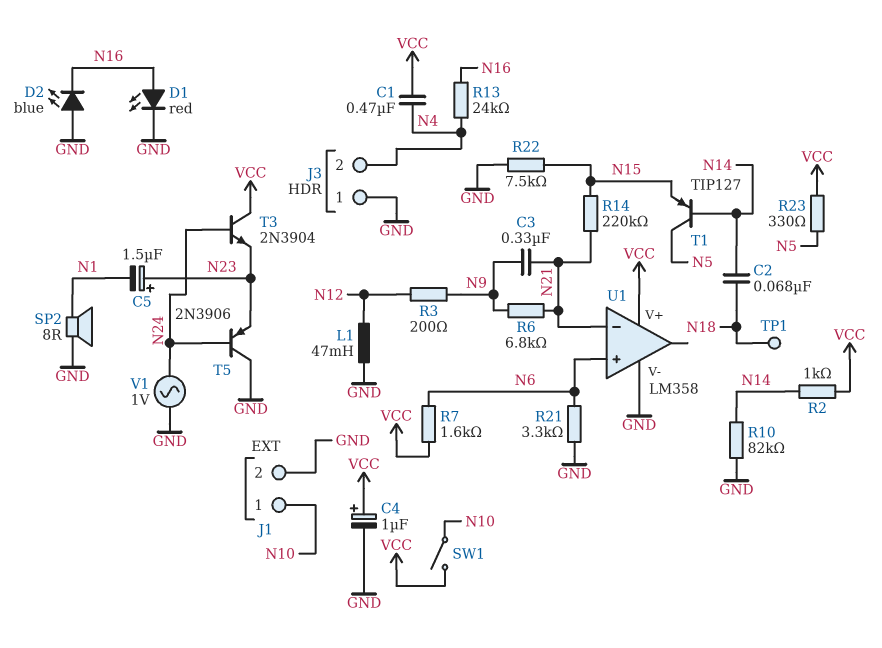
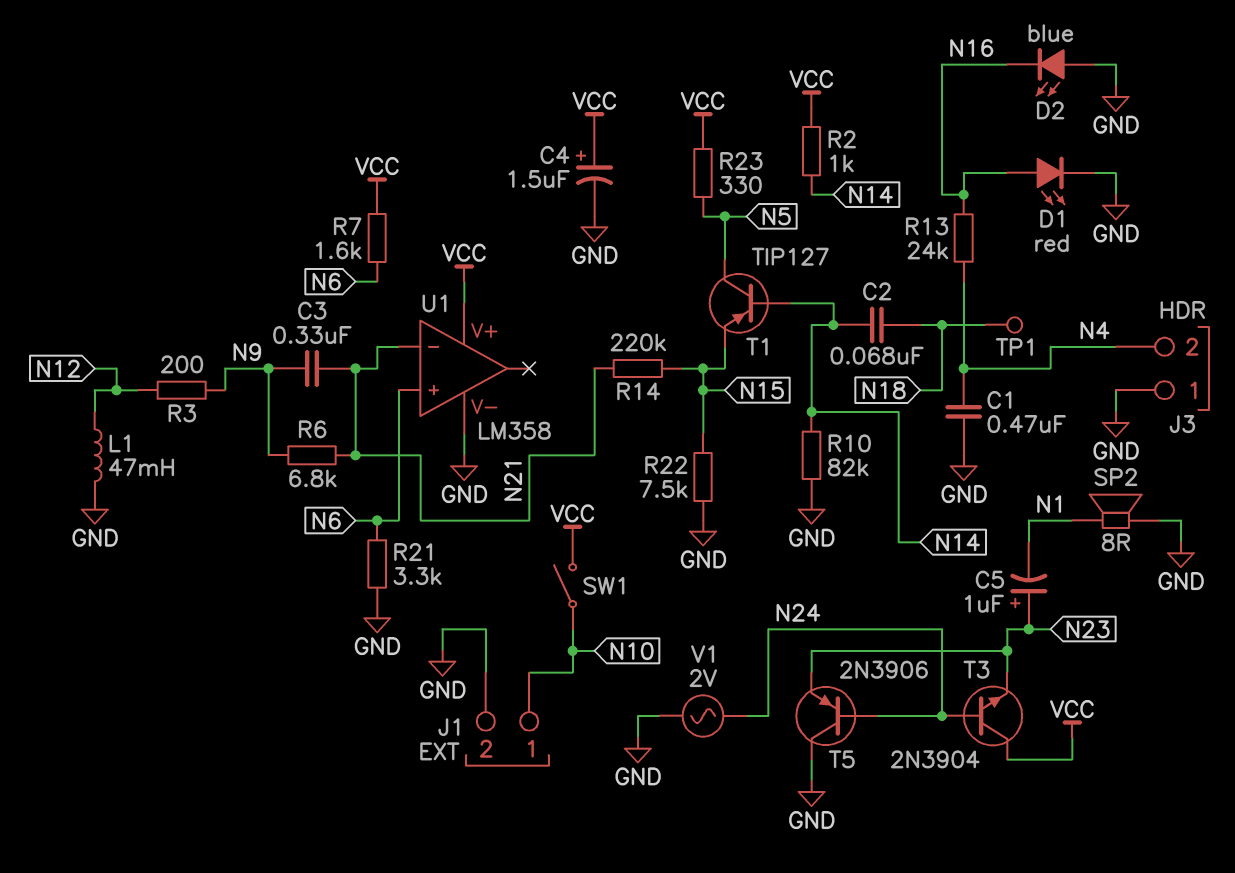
C1: 470nF (N4, VCC) -> 470nF (GND, N4)
C4: 1uF (plus VCC, minus GND) -> 1.5uF (plus VCC, minus GND)
C5: 1.5uF (plus N23, minus N1) -> 1uF (plus N23, minus N1)
V1: AC 1V (GND, N24) -> AC 2V (GND, N24)

